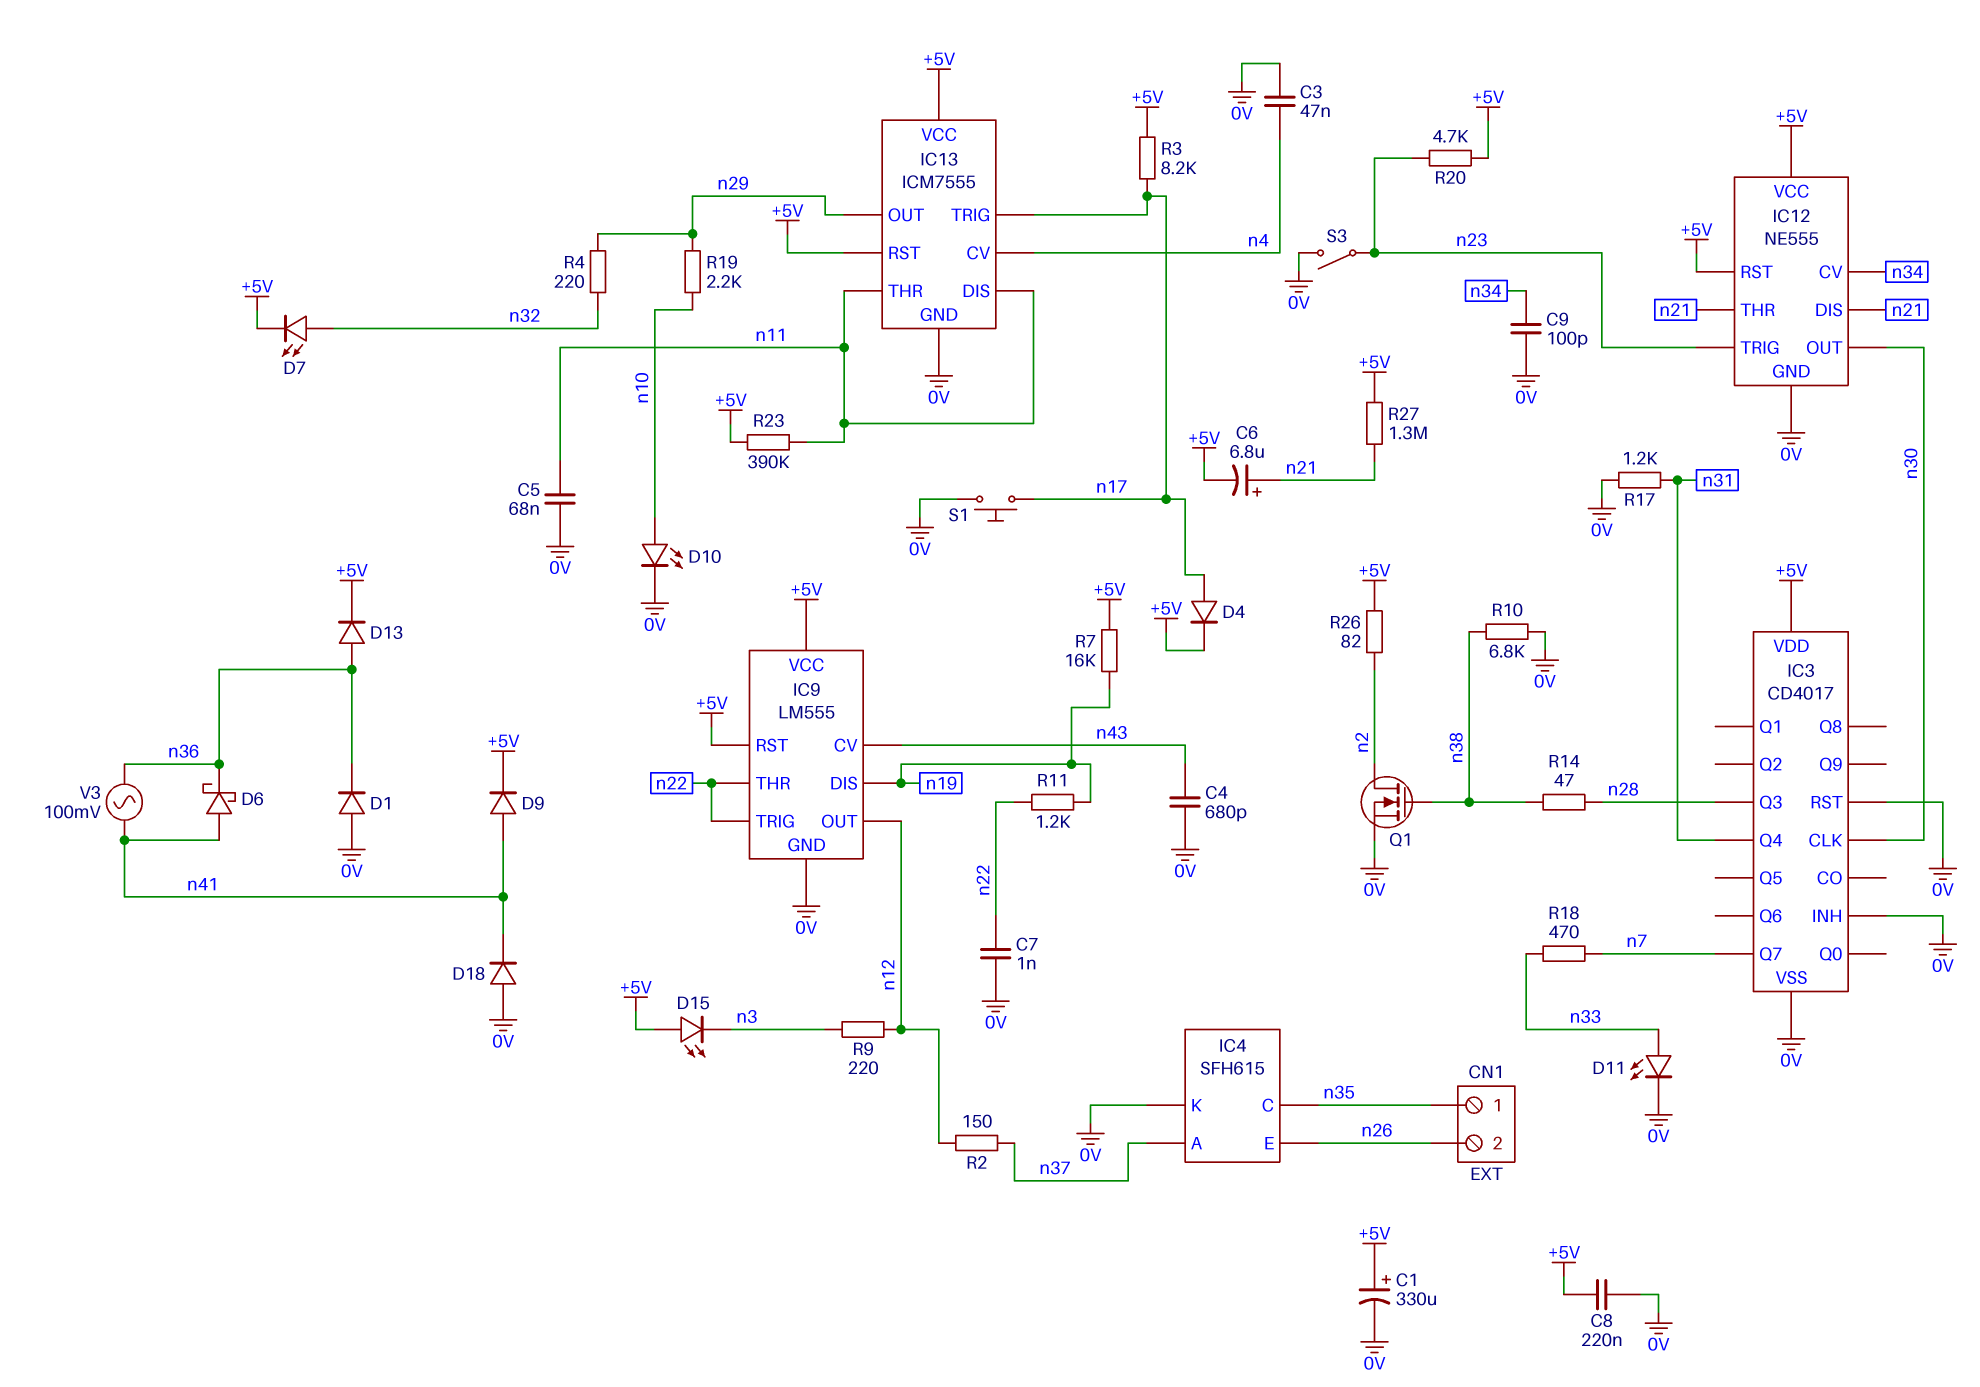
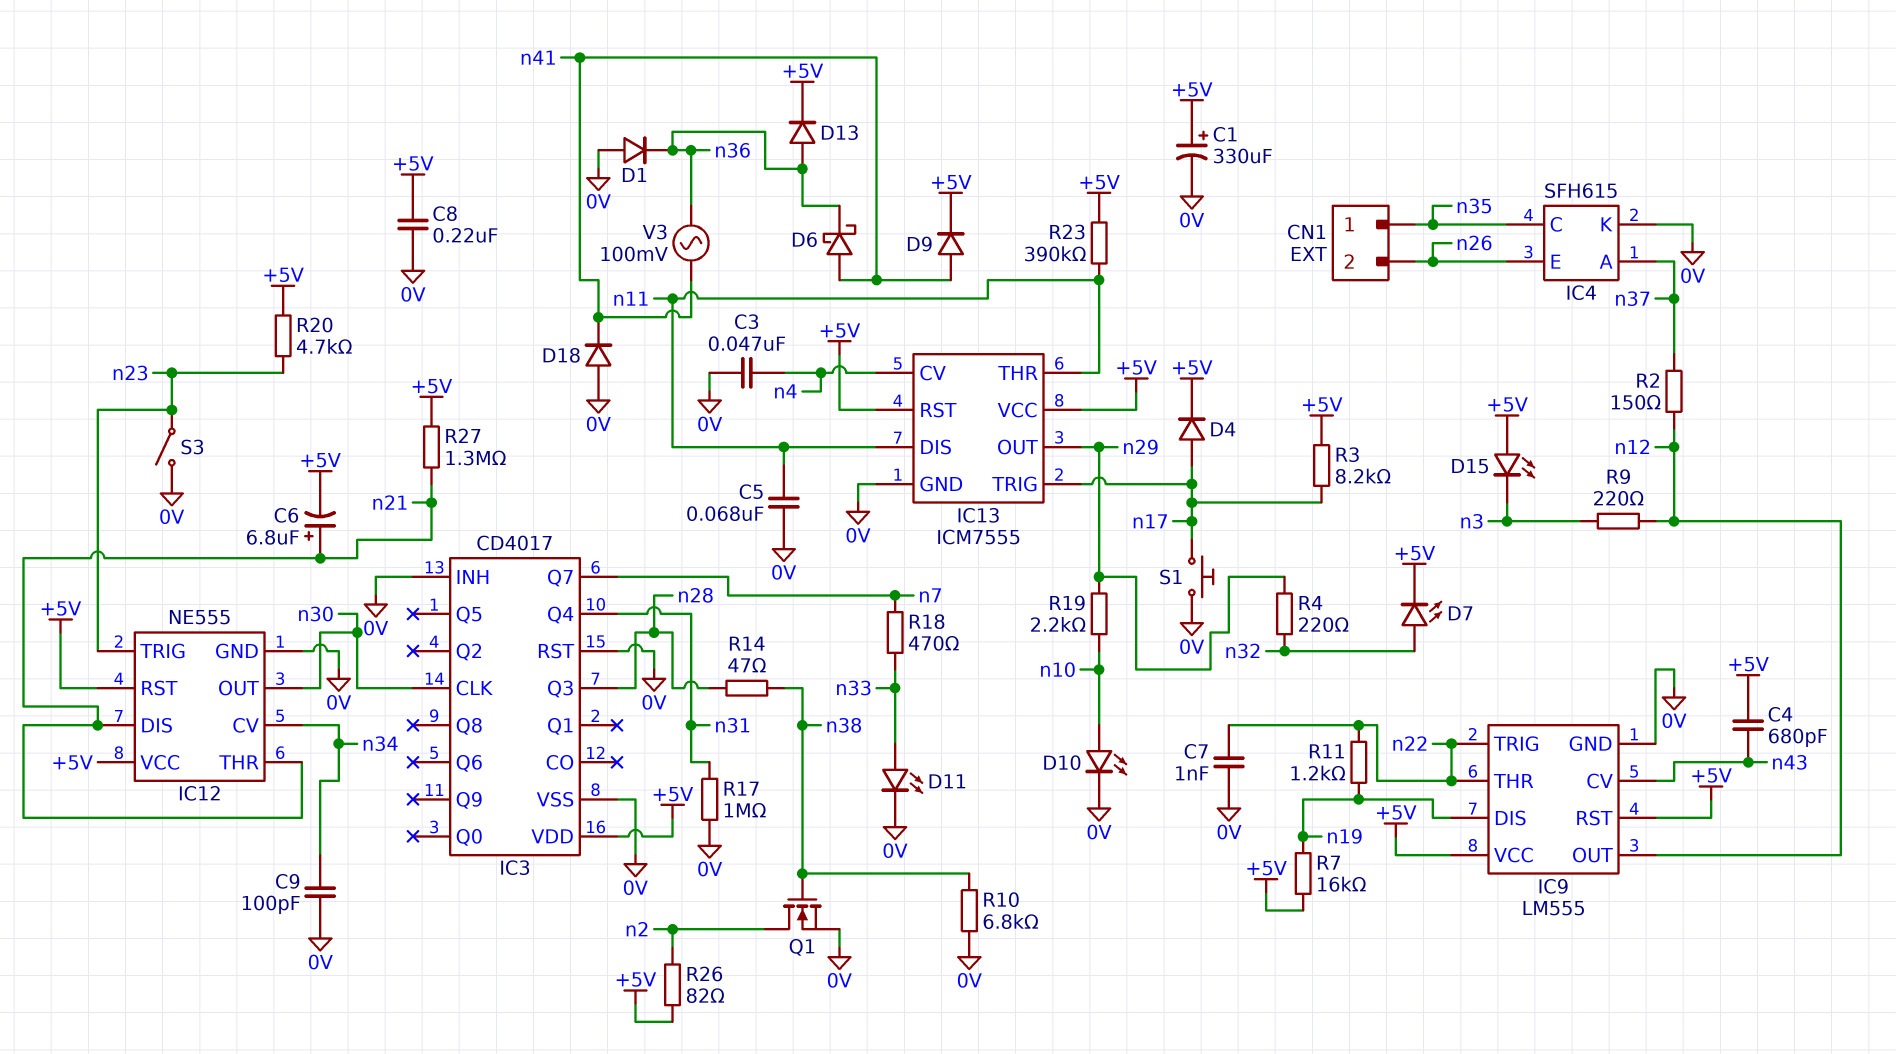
C4: 680pF (0V, n43) -> 680pF (+5V, n43)
R17: 1.2k (0V, n31) -> 1M (0V, n31)

